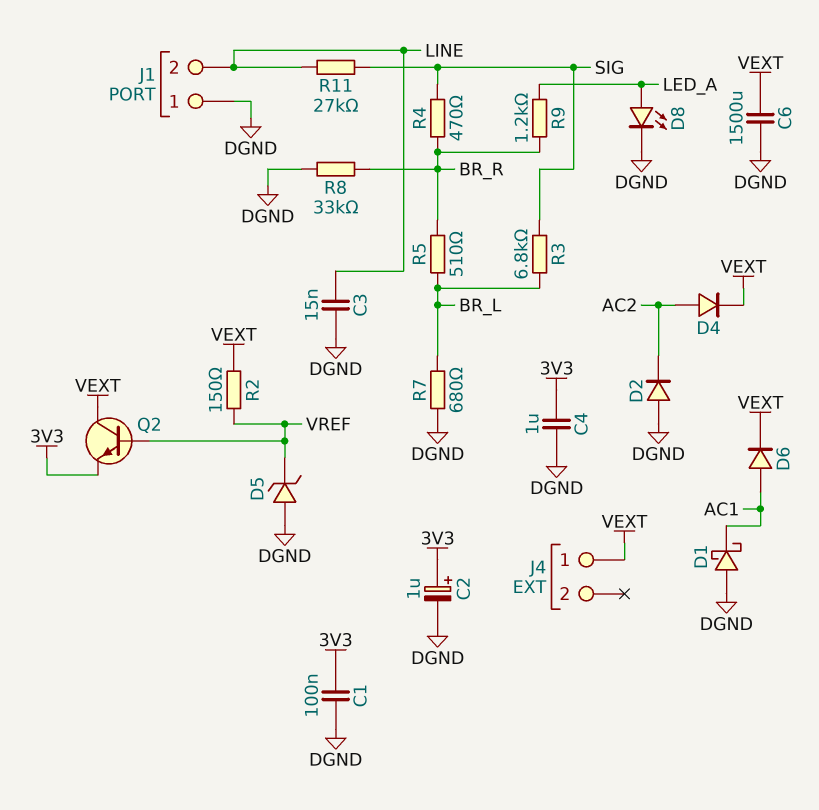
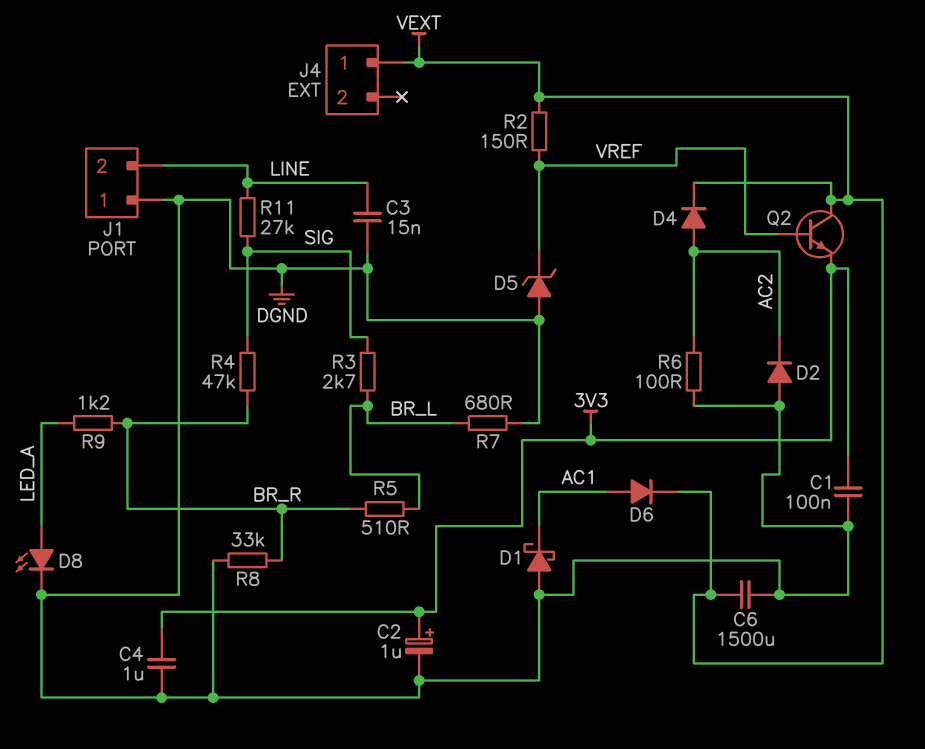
R3: 6.8k (BR_L, SIG) -> 2.7k (BR_L, SIG)
R4: 470 (BR_R, SIG) -> 47k (BR_R, SIG)
R6: none -> 100 (AC2, DGND)

